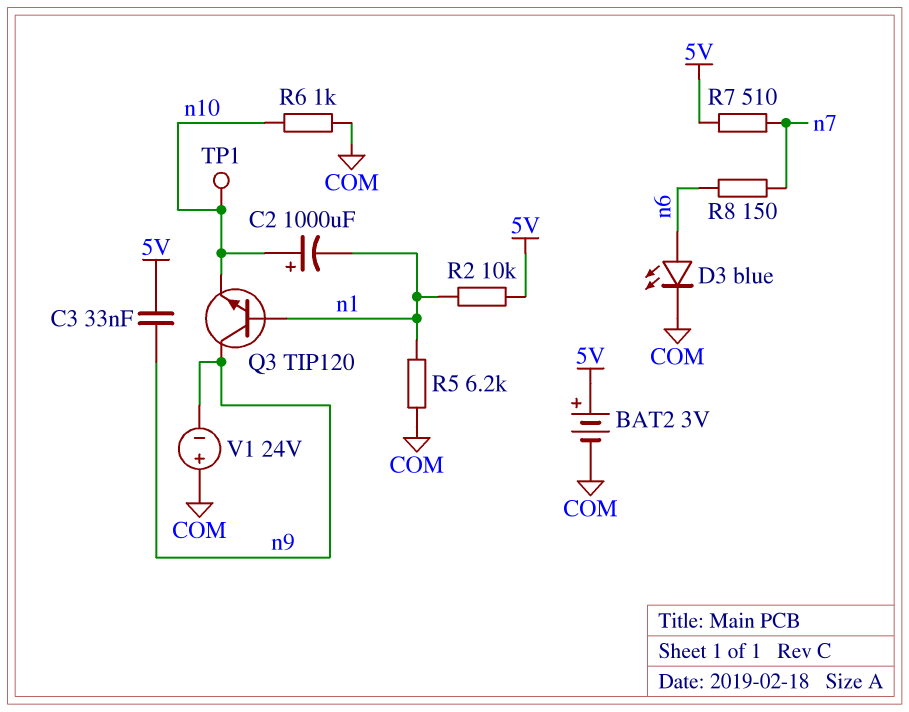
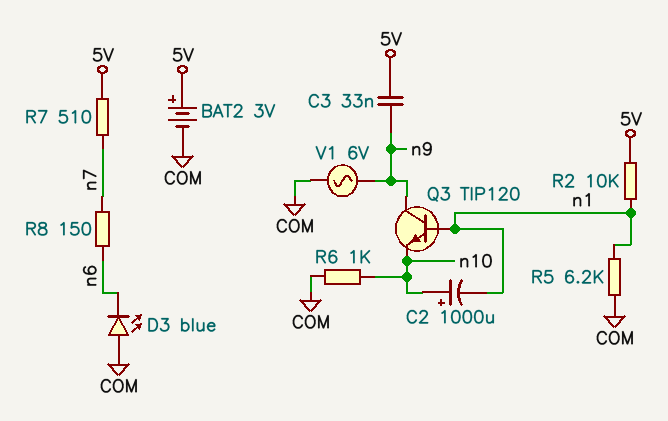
D3: LED blue (A n6, K COM) -> LED blue (A COM, K n6)
TP1: test point (n10) -> none
V1: 24V (plus COM, minus n9) -> AC 6V (COM, n9)

